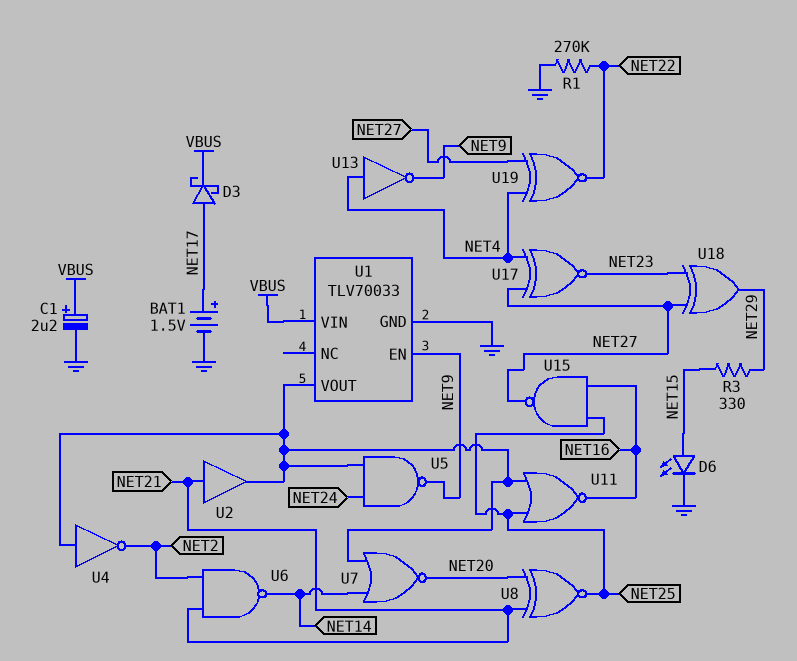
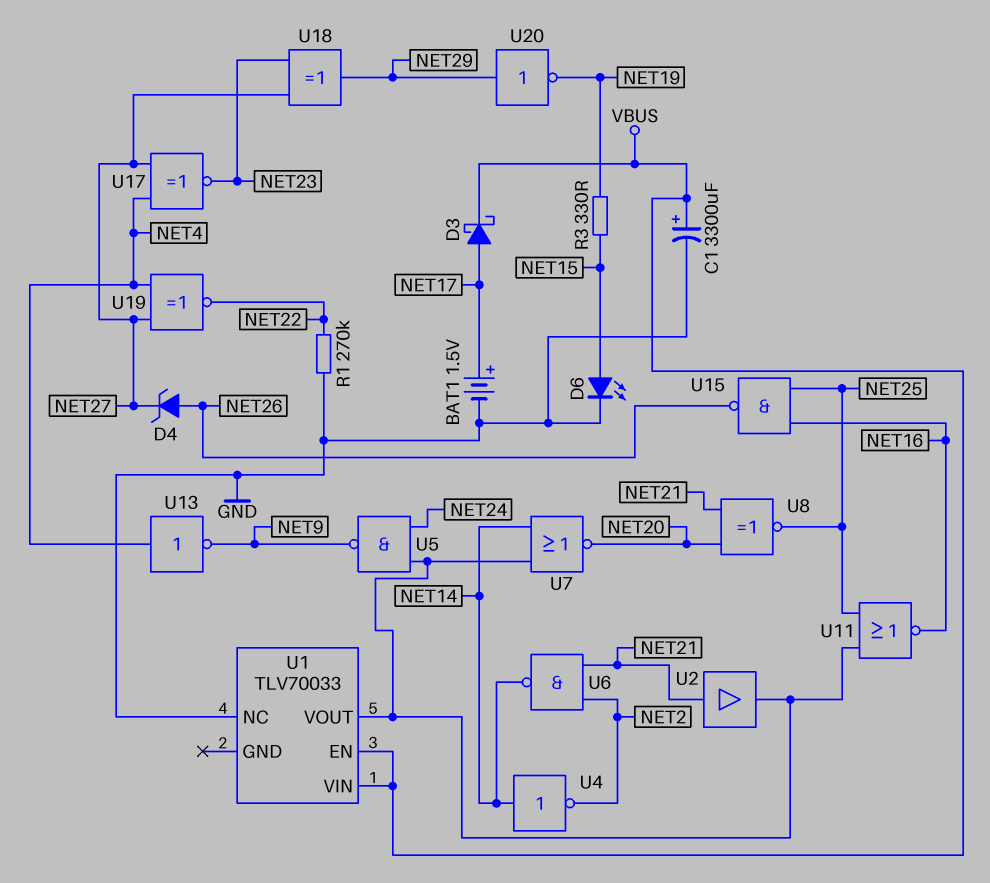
C1: 2.2uF (plus VBUS, minus GND) -> 3300uF (plus VBUS, minus GND)
D4: none -> zener (A NET26, K NET27)
R3: 330 (NET15, NET29) -> 330 (NET15, NET19)
U1 pin EN: NET9 -> VBUS
U1 pin GND: GND -> none
U1 pin NC: none -> GND
U4: NOT (in U1/VOUT, out NET2) -> NOT (in NET14, out NET2)
U15: NAND (in NET16, in NET25, out NET27) -> NAND (in NET16, in NET25, out NET26)
U20: none -> NOT (in NET29, out NET19)

